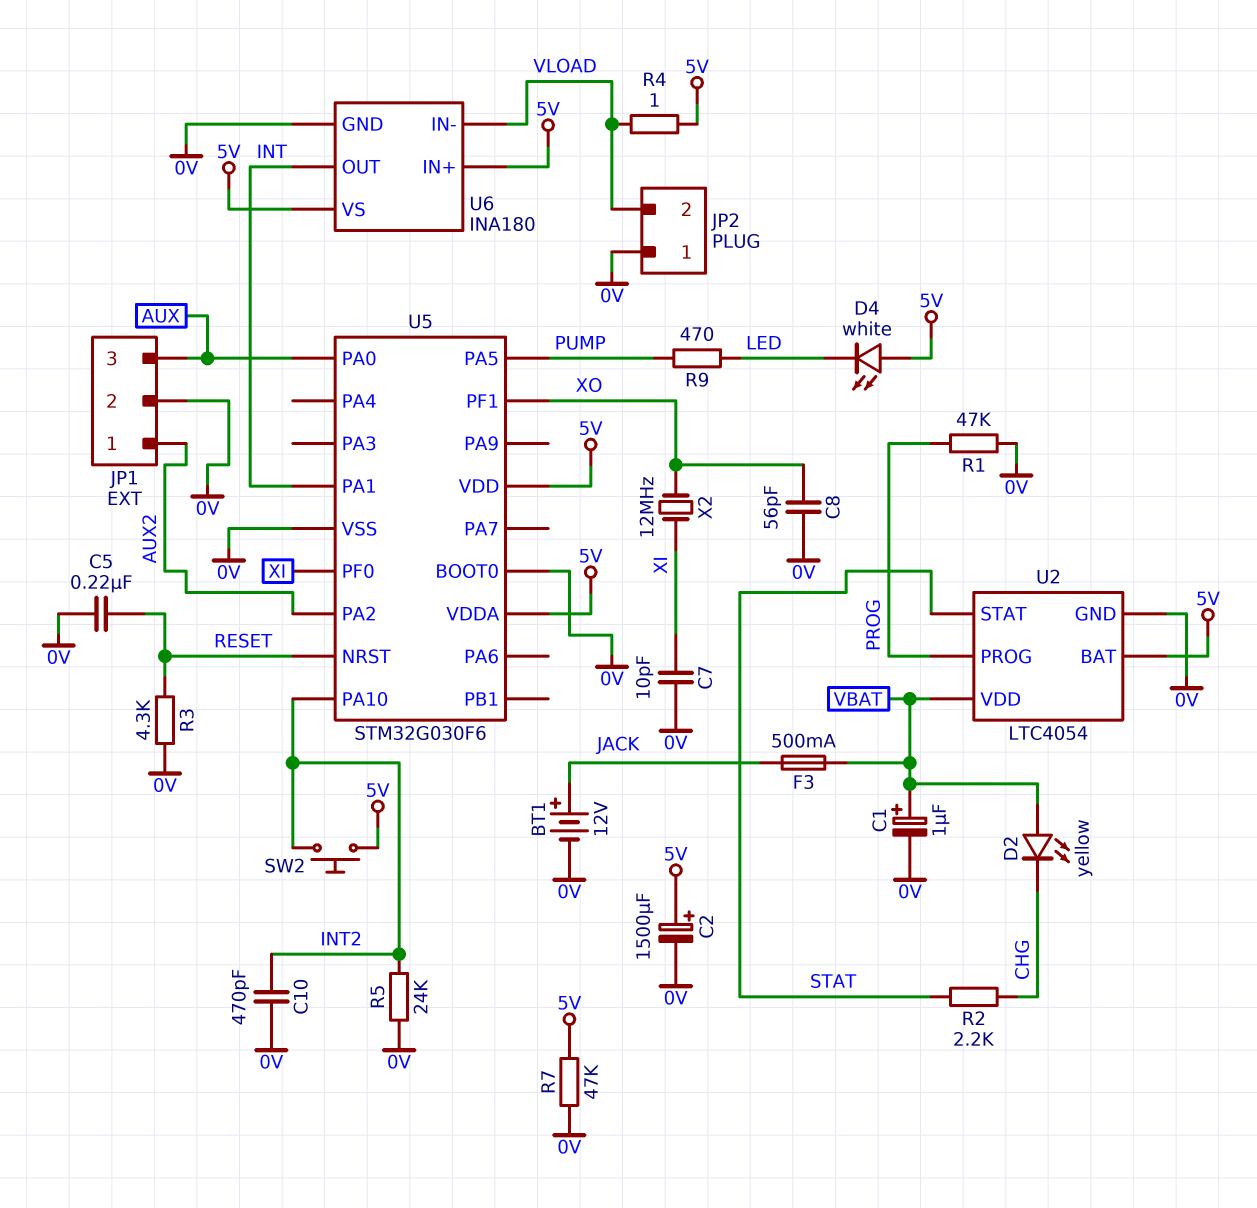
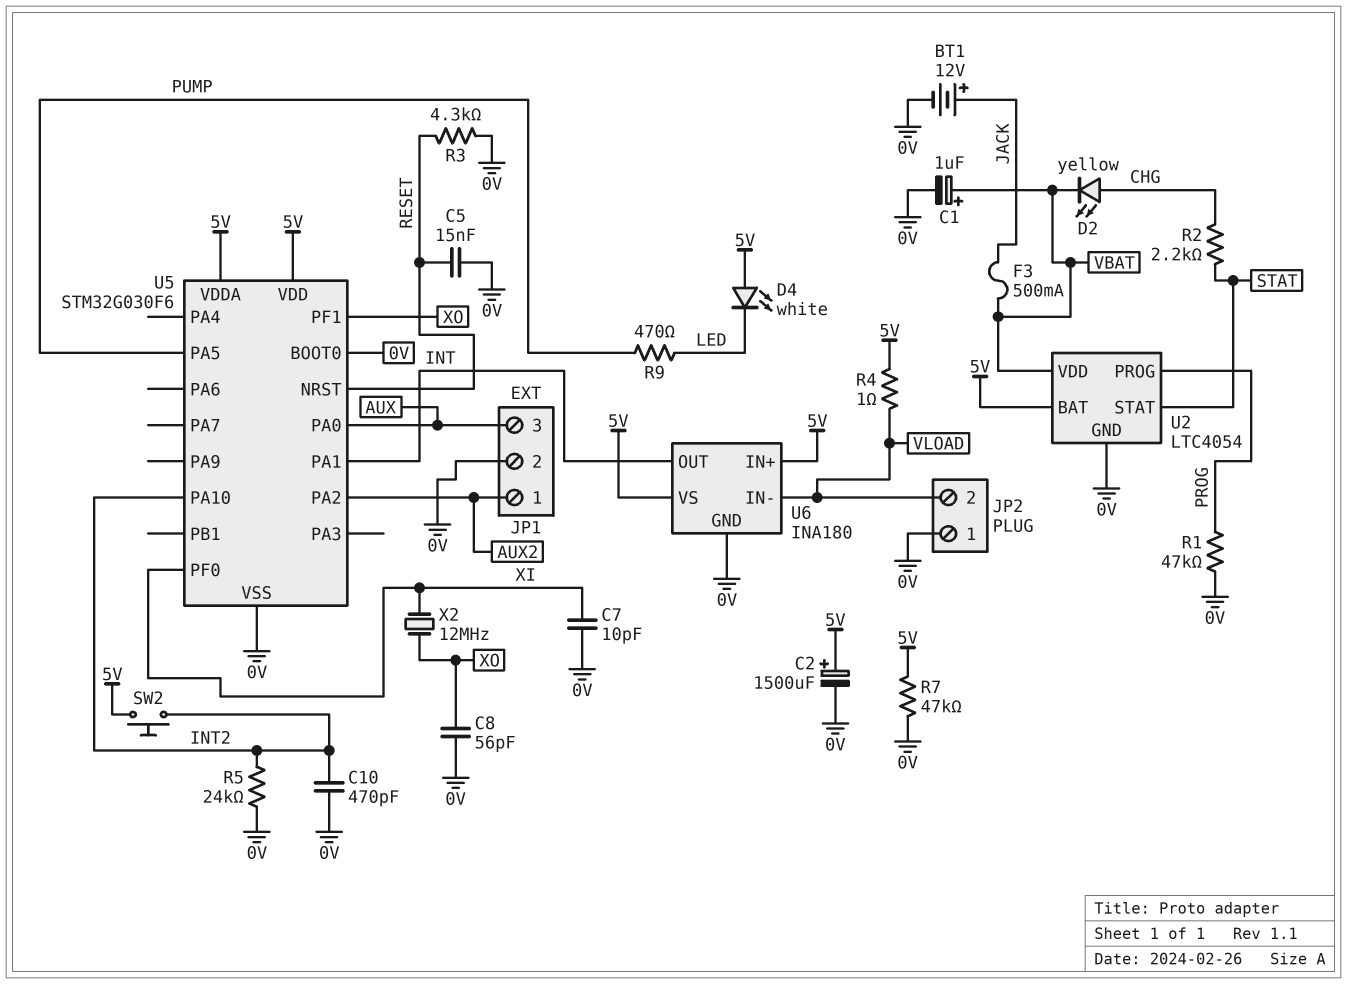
C5: 220nF (0V, RESET) -> 15nF (0V, RESET)
D2: LED yellow (A VBAT, K CHG) -> LED yellow (A CHG, K VBAT)

